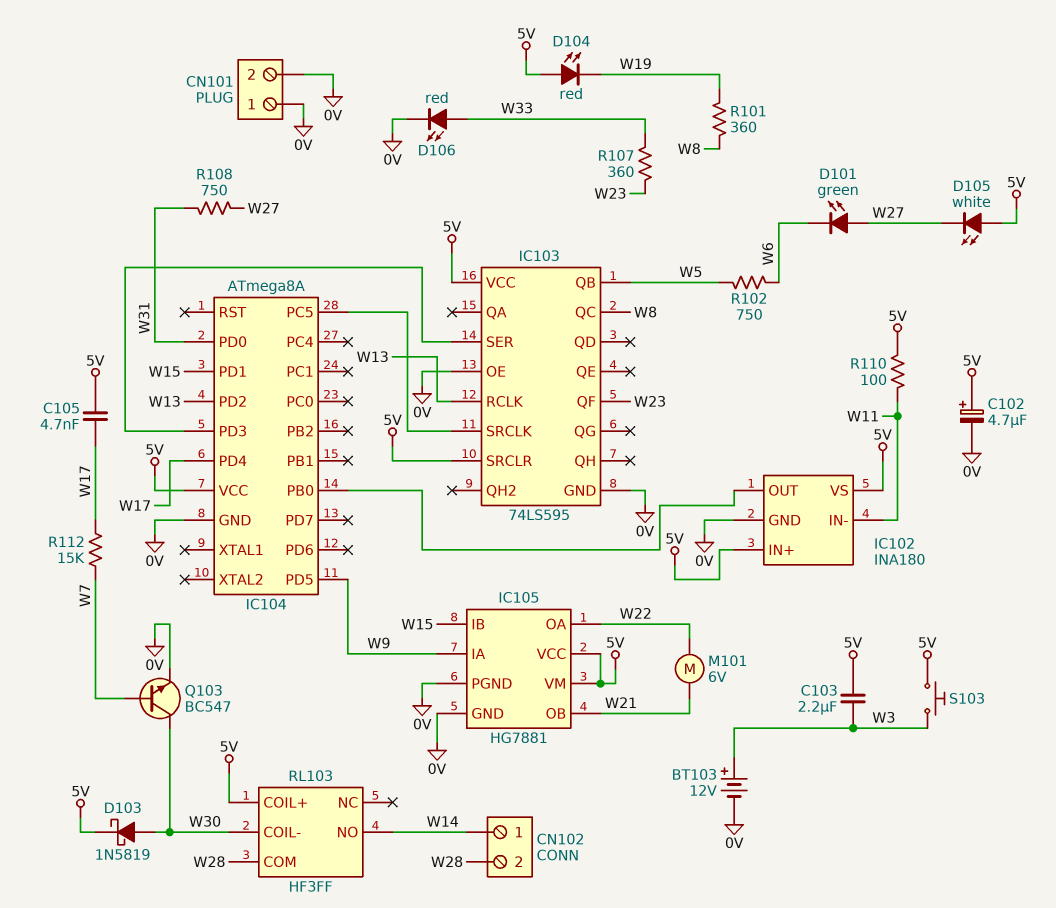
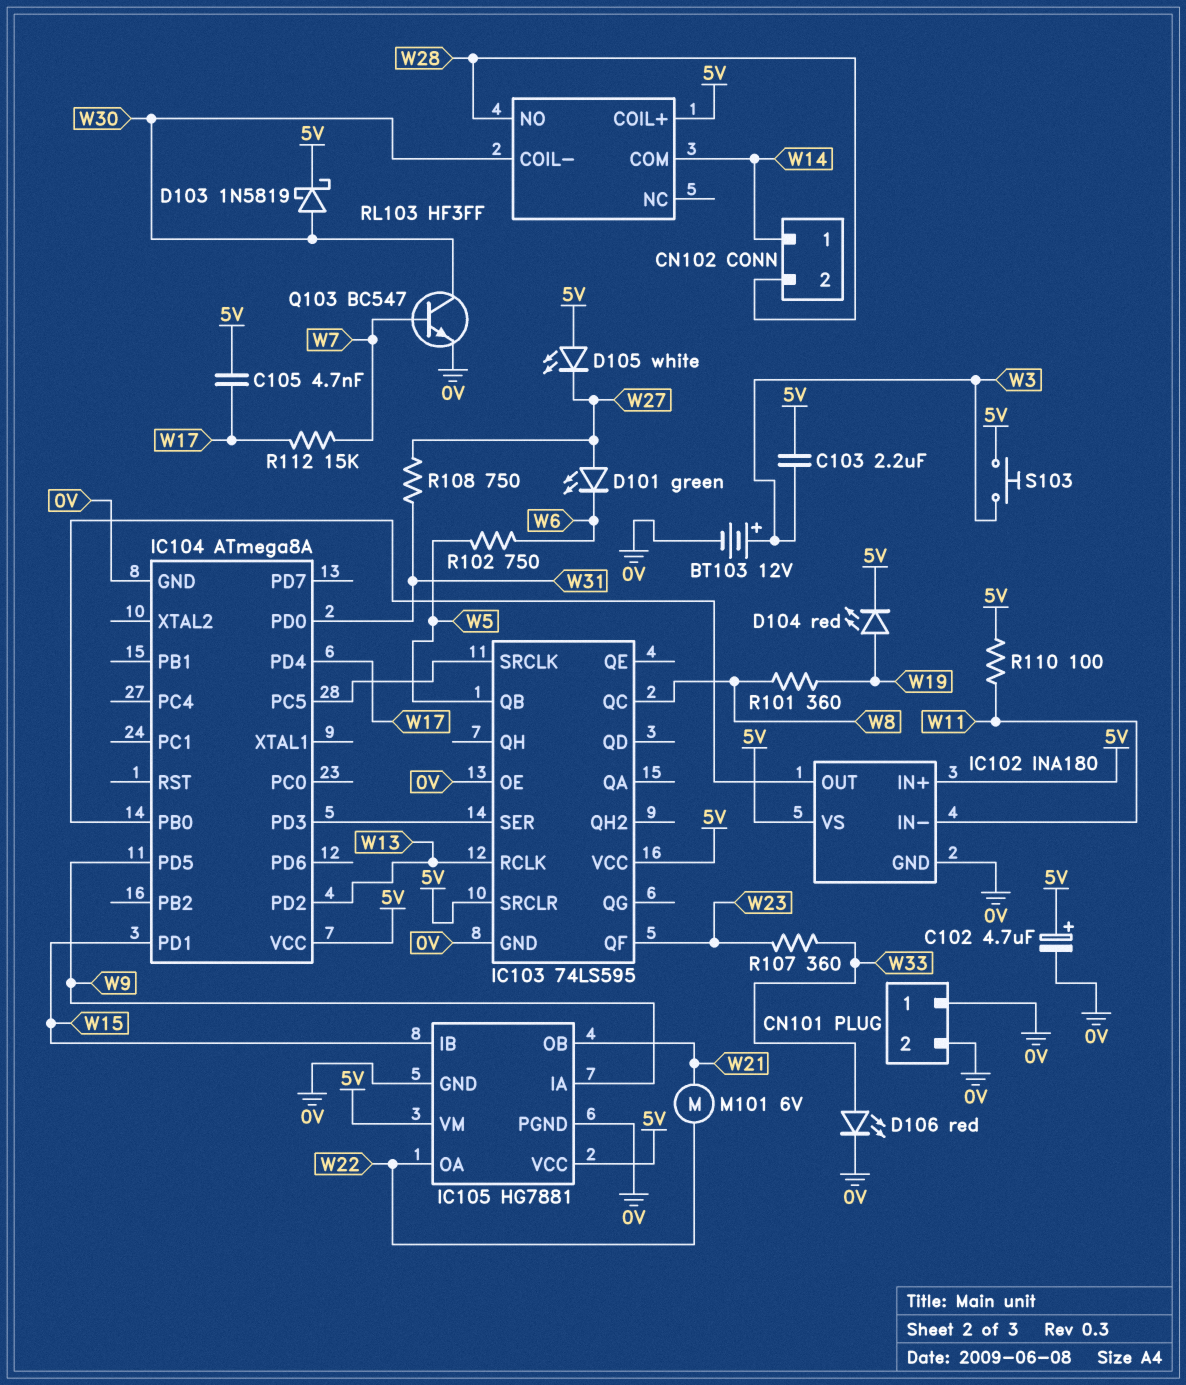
D104: LED red (A 5V, K W19) -> LED red (A W19, K 5V)
RL103 pin COM: W28 -> W14
RL103 pin NO: W14 -> W28

